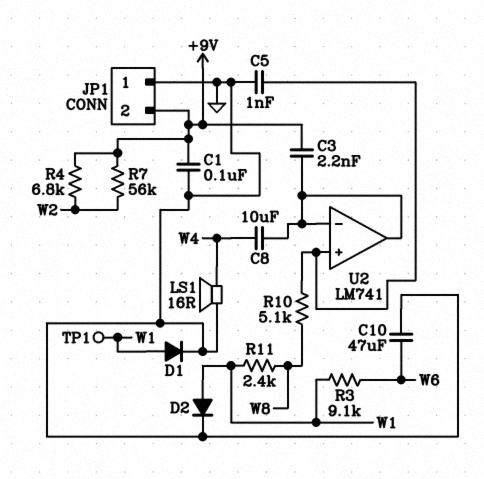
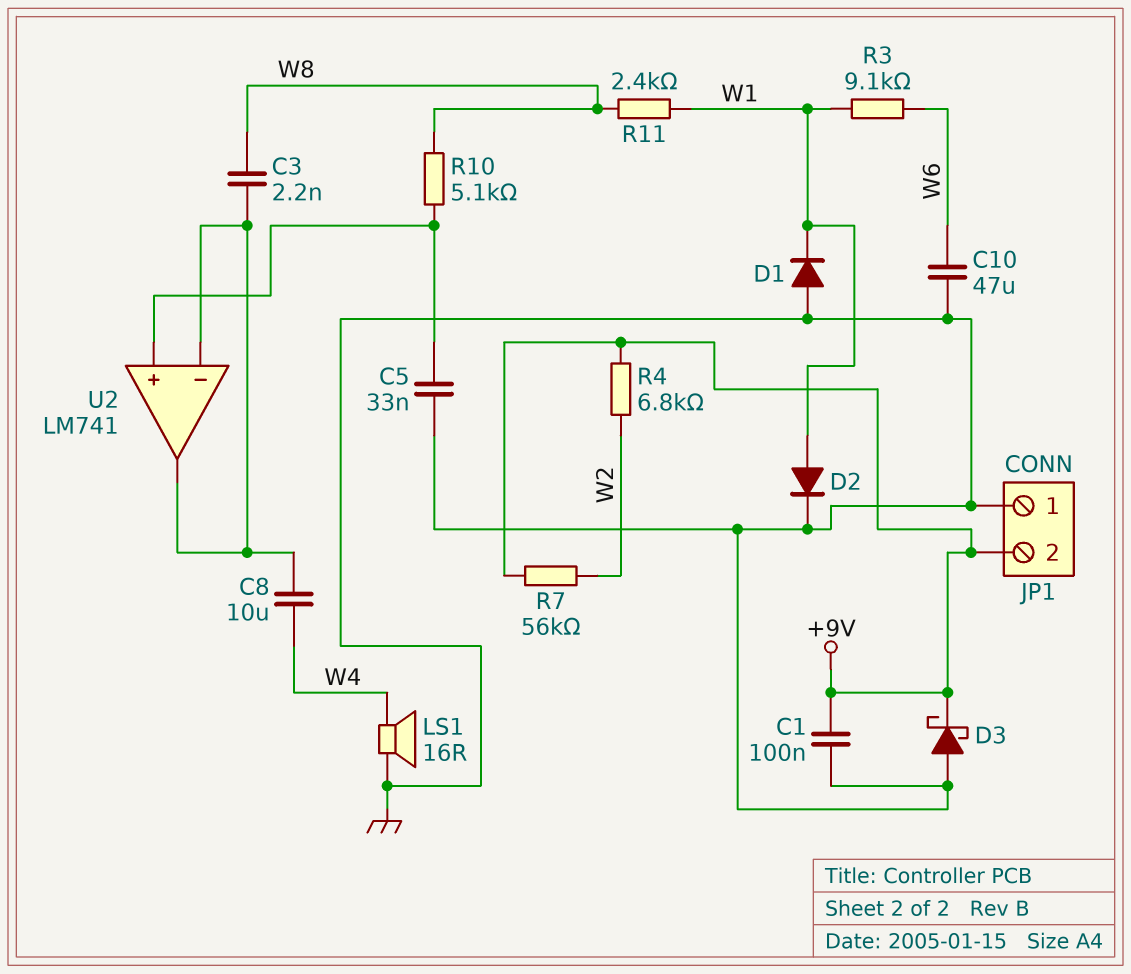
C3: 2.2nF (+9V, U2/in-) -> 2.2nF (U2/in-, W8)
C5: 1nF (GND, U2/in+) -> 33nF (GND, U2/in+)
D1: diode (A W1, K GND) -> diode (A GND, K W1)
D3: none -> schottky (A GND, K +9V)
TP1: test point (W1) -> none

